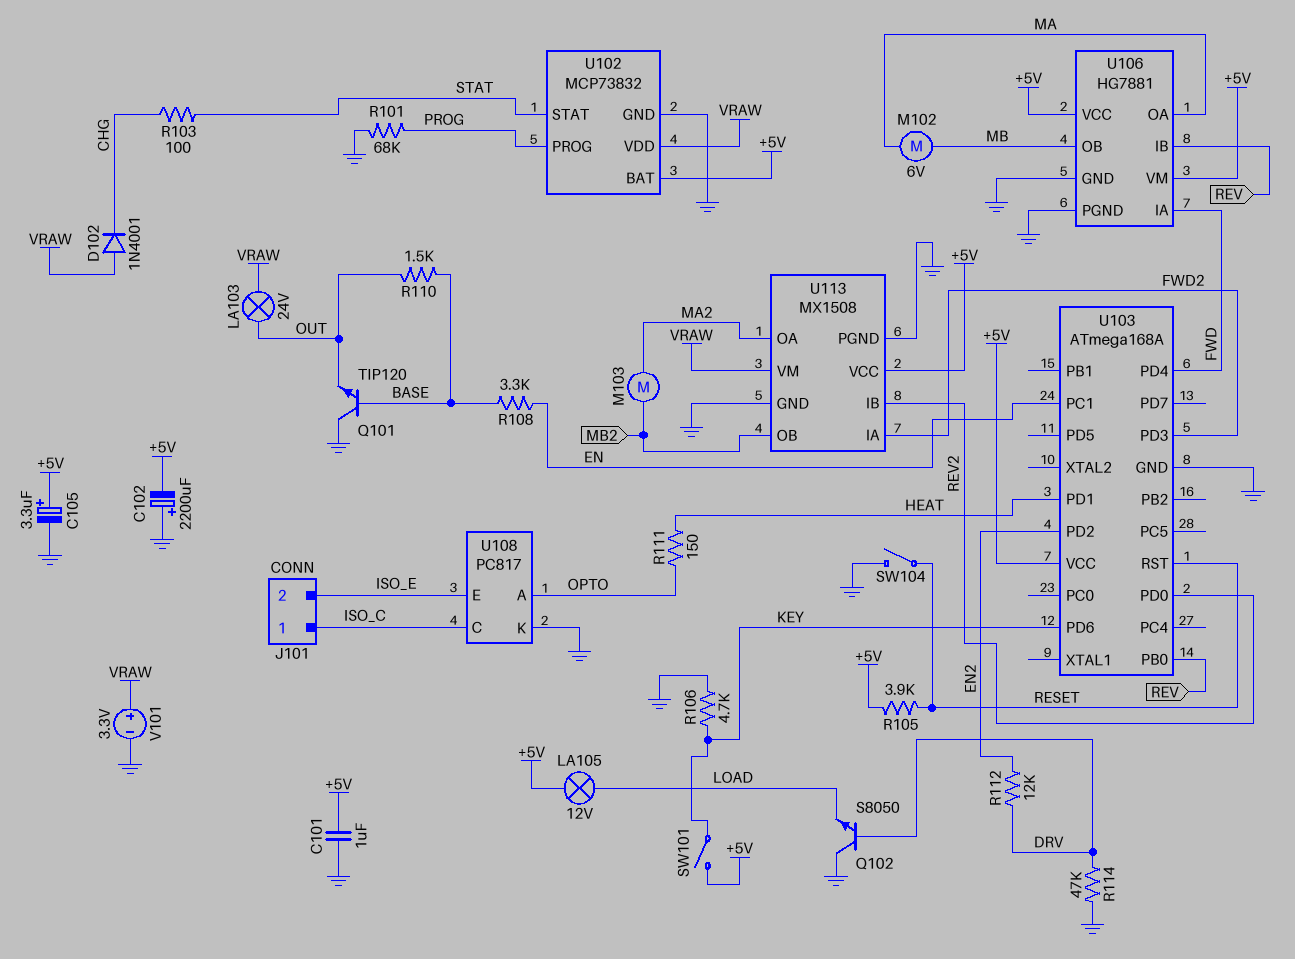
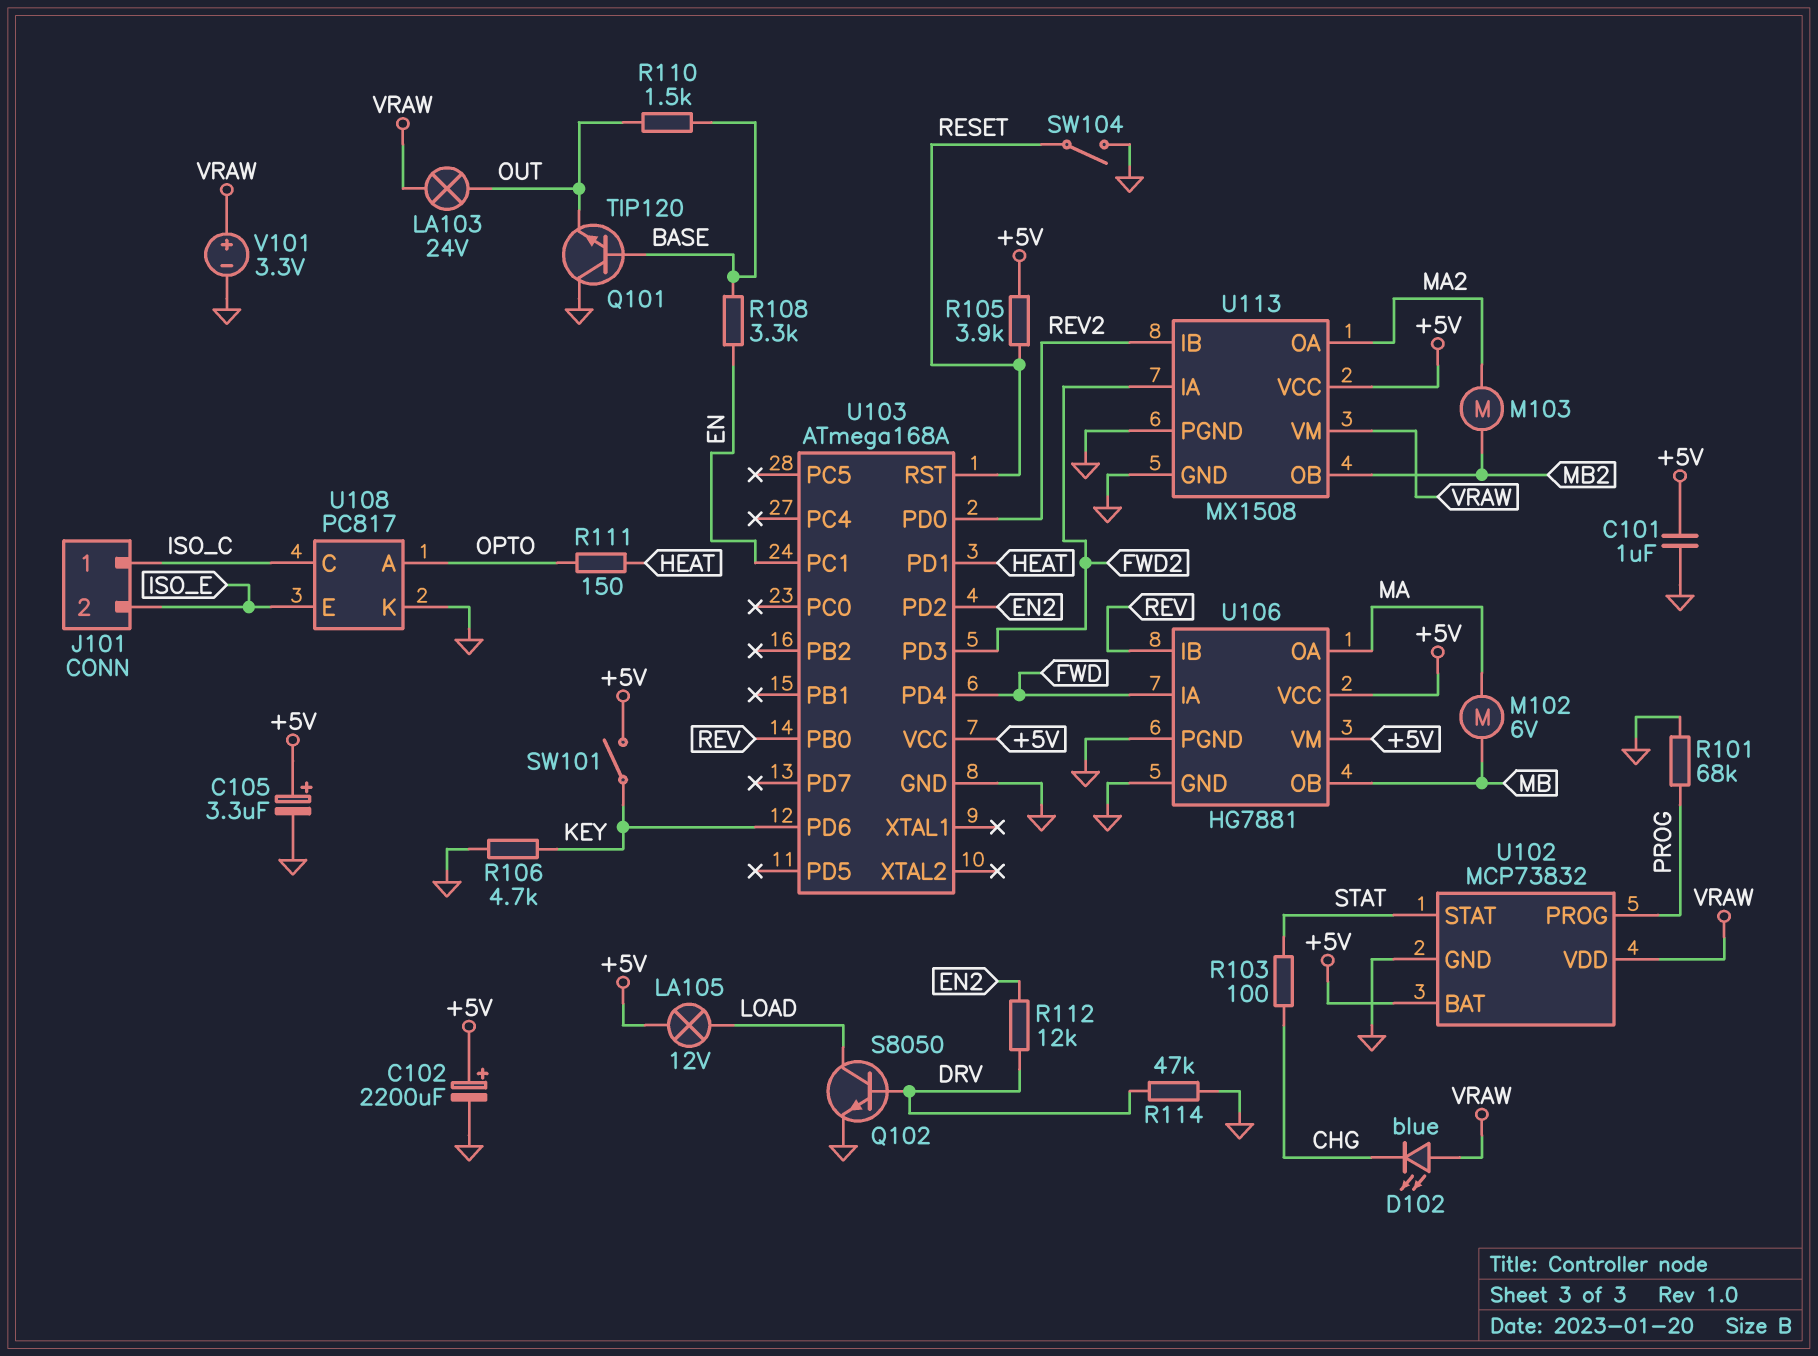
C102: 2200uF (plus GND, minus +5V) -> 2200uF (plus +5V, minus GND)
D102: diode 1N4001 (A VRAW, K CHG) -> LED blue (A VRAW, K CHG)
Q102: NPN S8050 (B DRV, C GND, E LOAD) -> NPN S8050 (B DRV, C LOAD, E GND)

